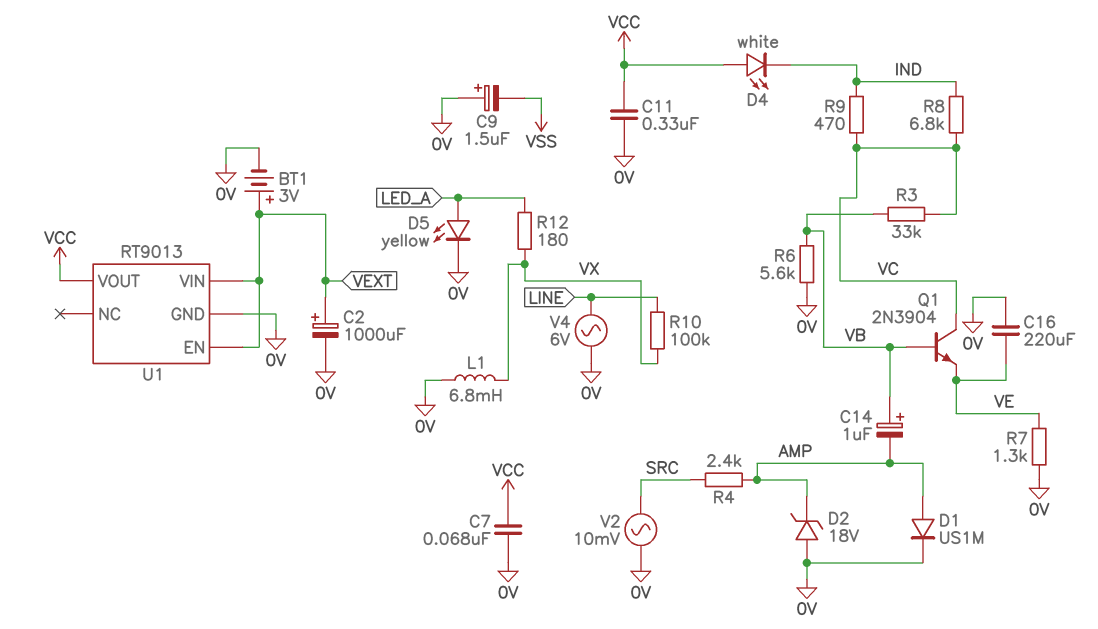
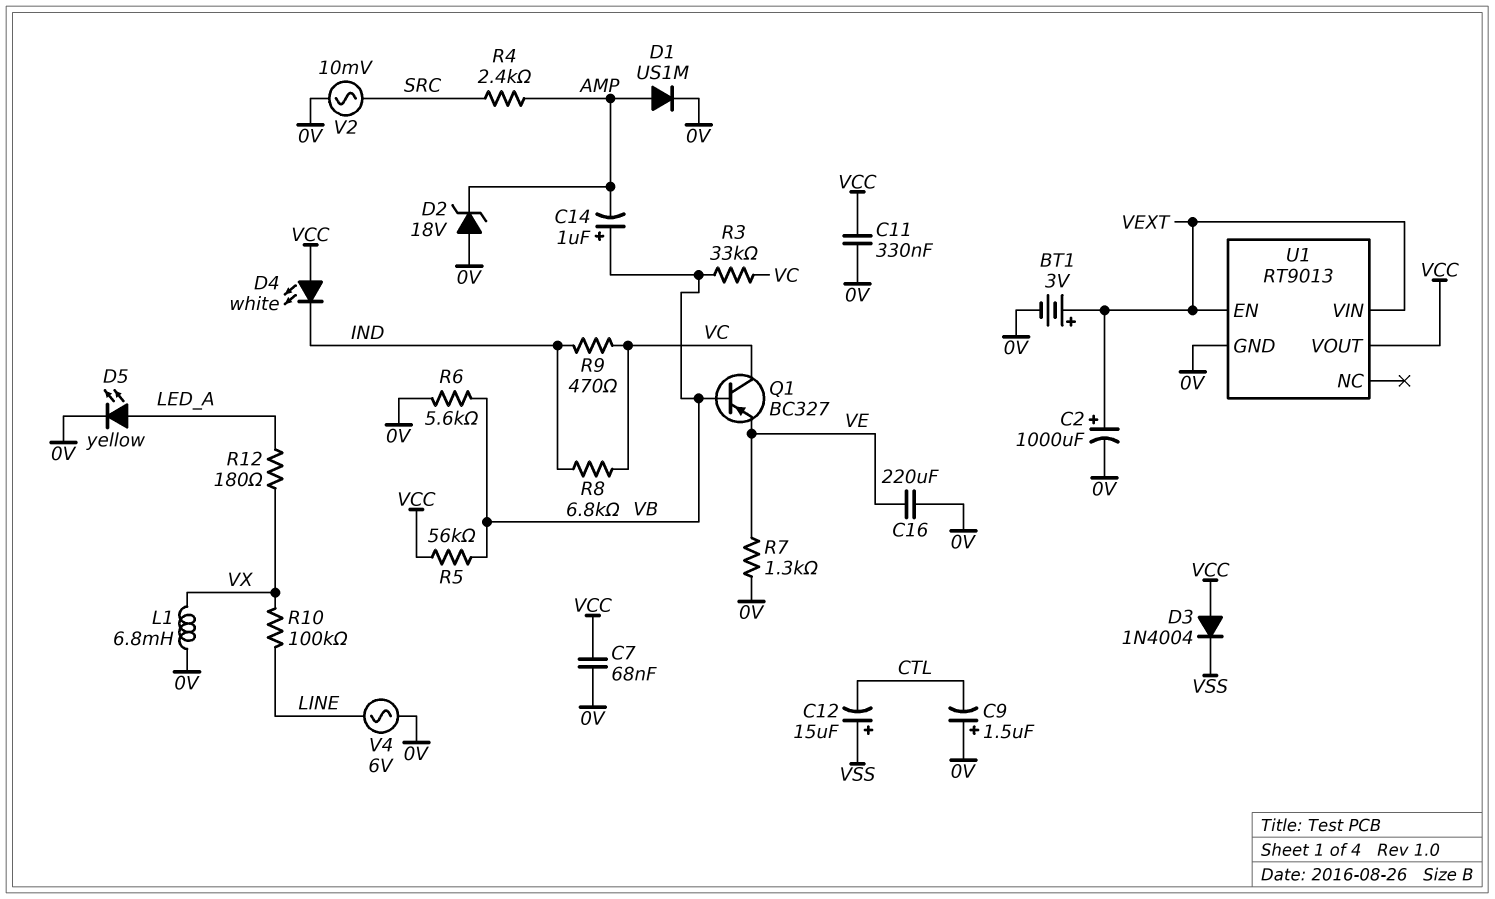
C9: 1.5uF (plus 0V, minus VSS) -> 1.5uF (plus 0V, minus CTL)
C12: none -> 15uF (plus VSS, minus CTL)
D3: none -> diode 1N4004 (A VCC, K VSS)
Q1: NPN 2N3904 (B VB, C VC, E VE) -> PNP BC327 (B VB, C VC, E VE)
R5: none -> 56k (VB, VCC)

